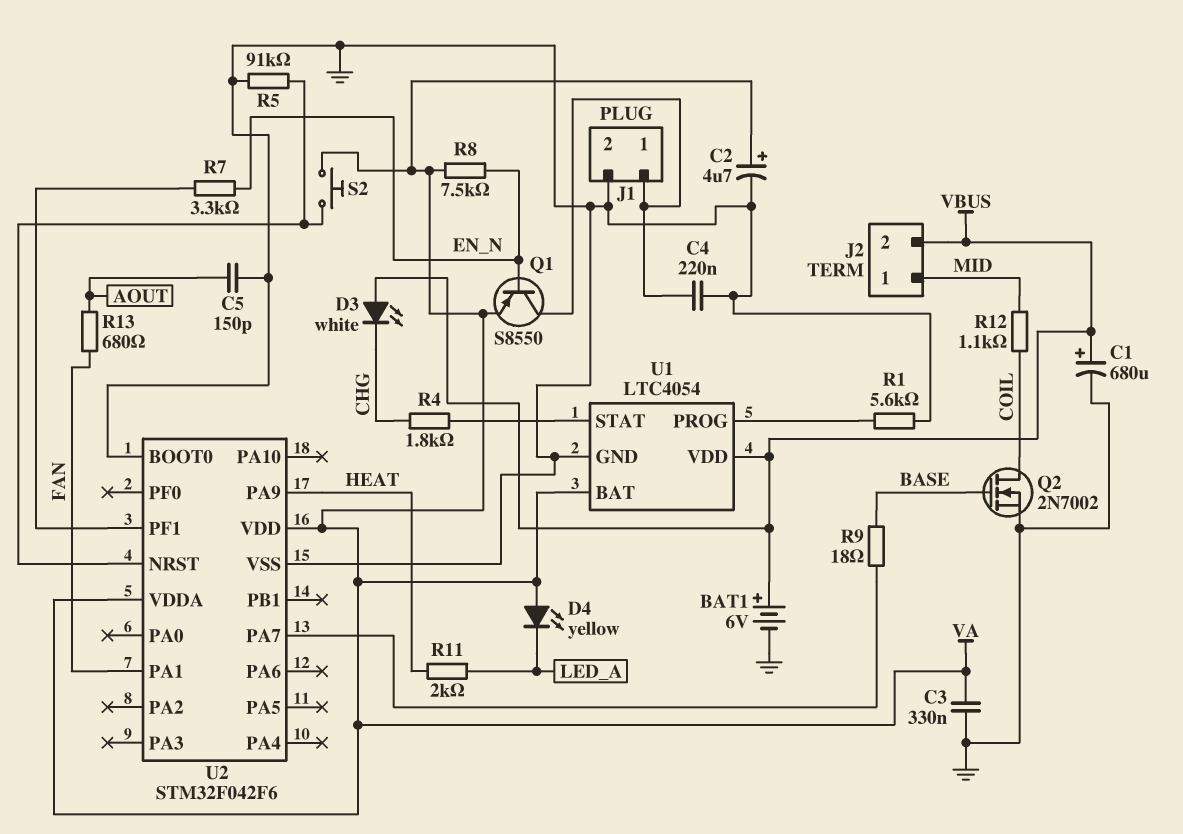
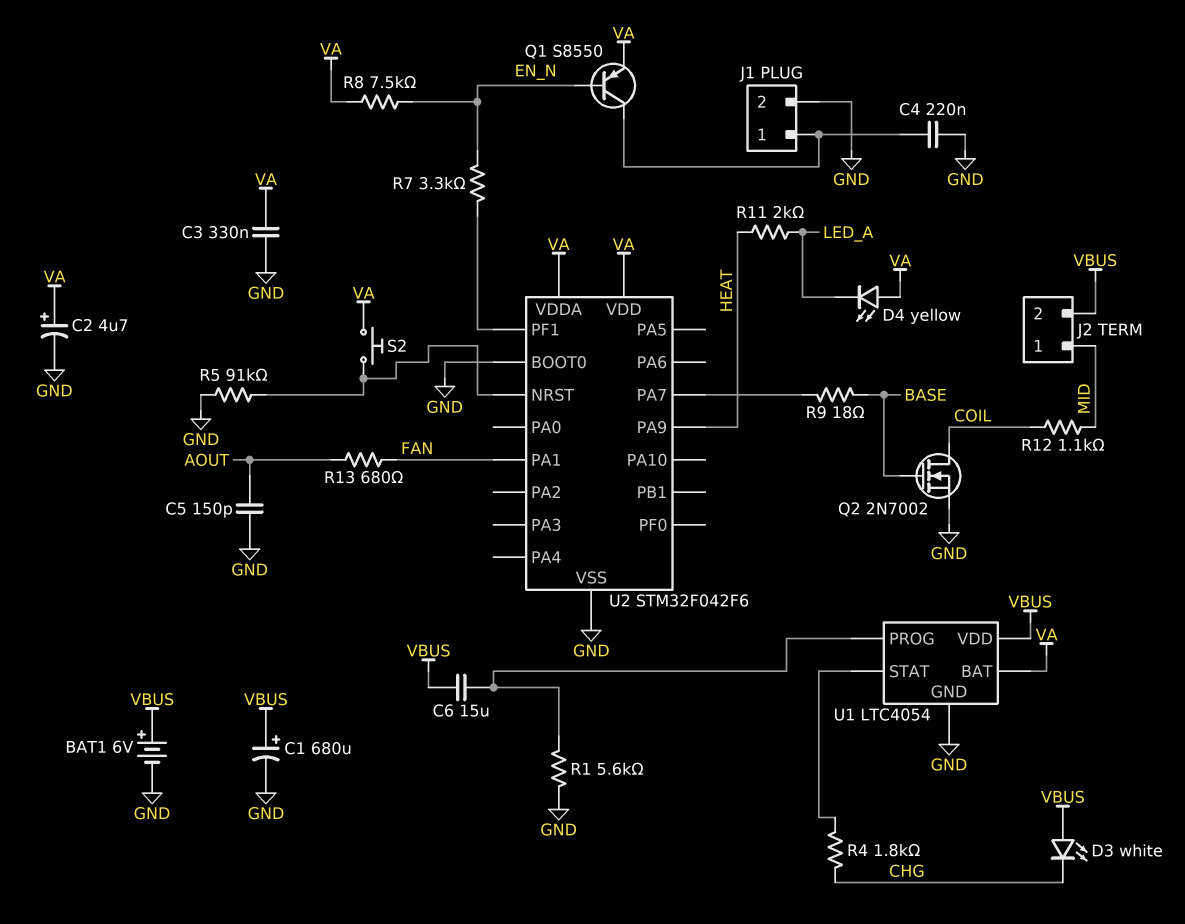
C6: none -> 15uF (U1/PROG, VBUS)

